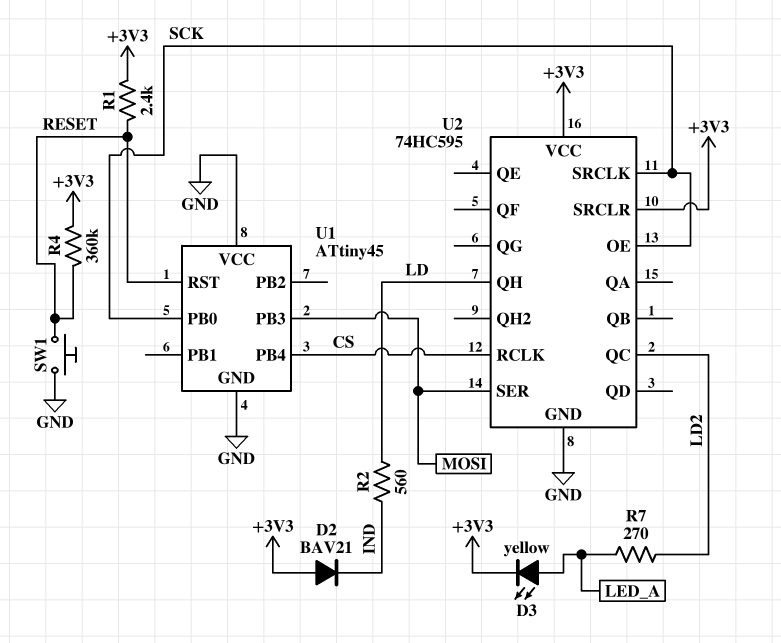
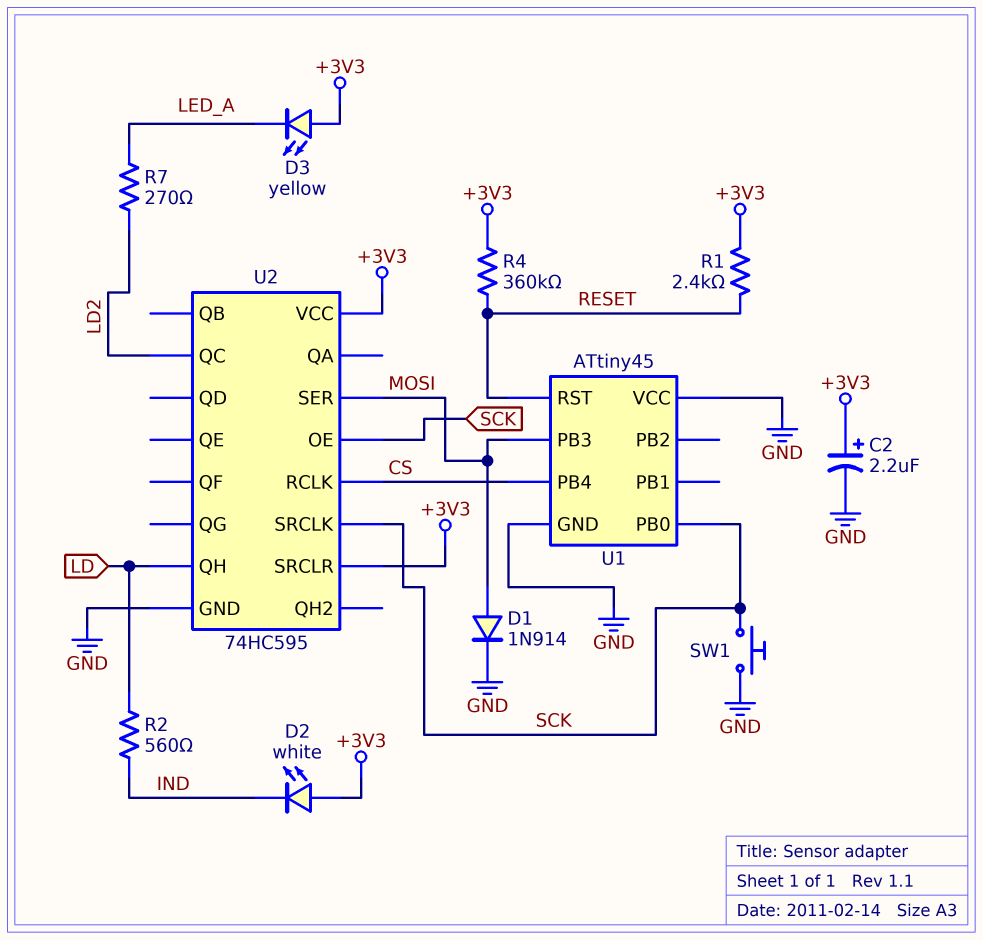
C2: none -> 2.2uF (plus +3V3, minus GND)
D1: none -> diode 1N914 (A MOSI, K GND)
D2: diode BAV21 (A +3V3, K IND) -> LED white (A +3V3, K IND)
D3: LED yellow (A LED_A, K +3V3) -> LED yellow (A +3V3, K LED_A)
SW1: button (GND, RESET) -> button (GND, SCK)

